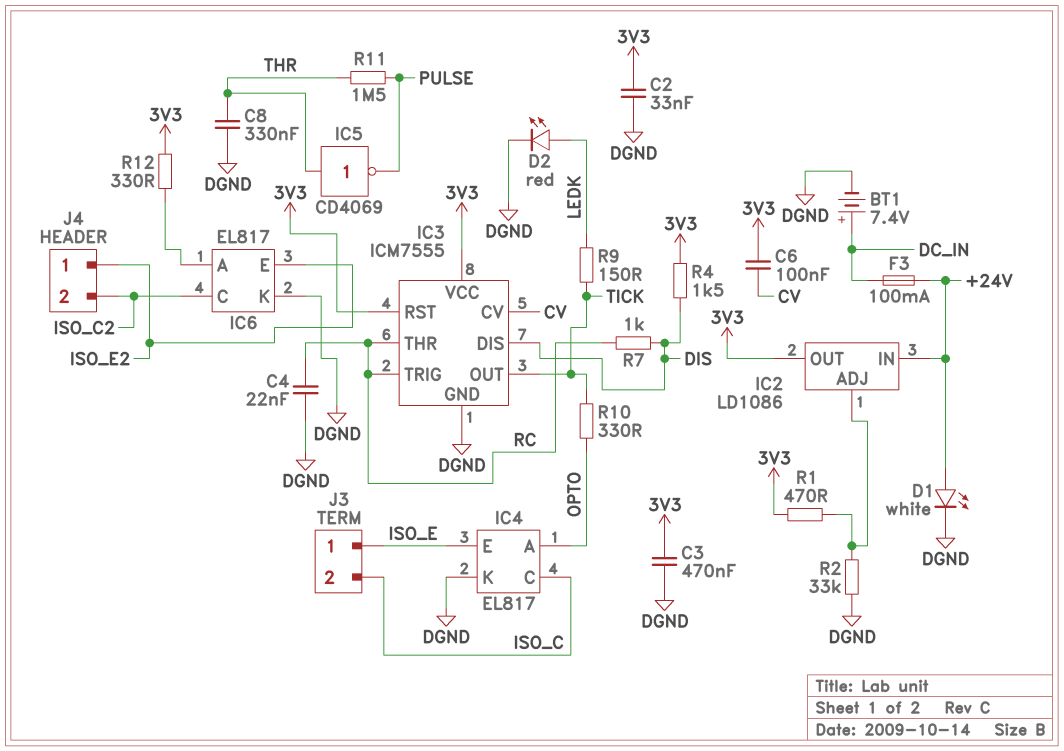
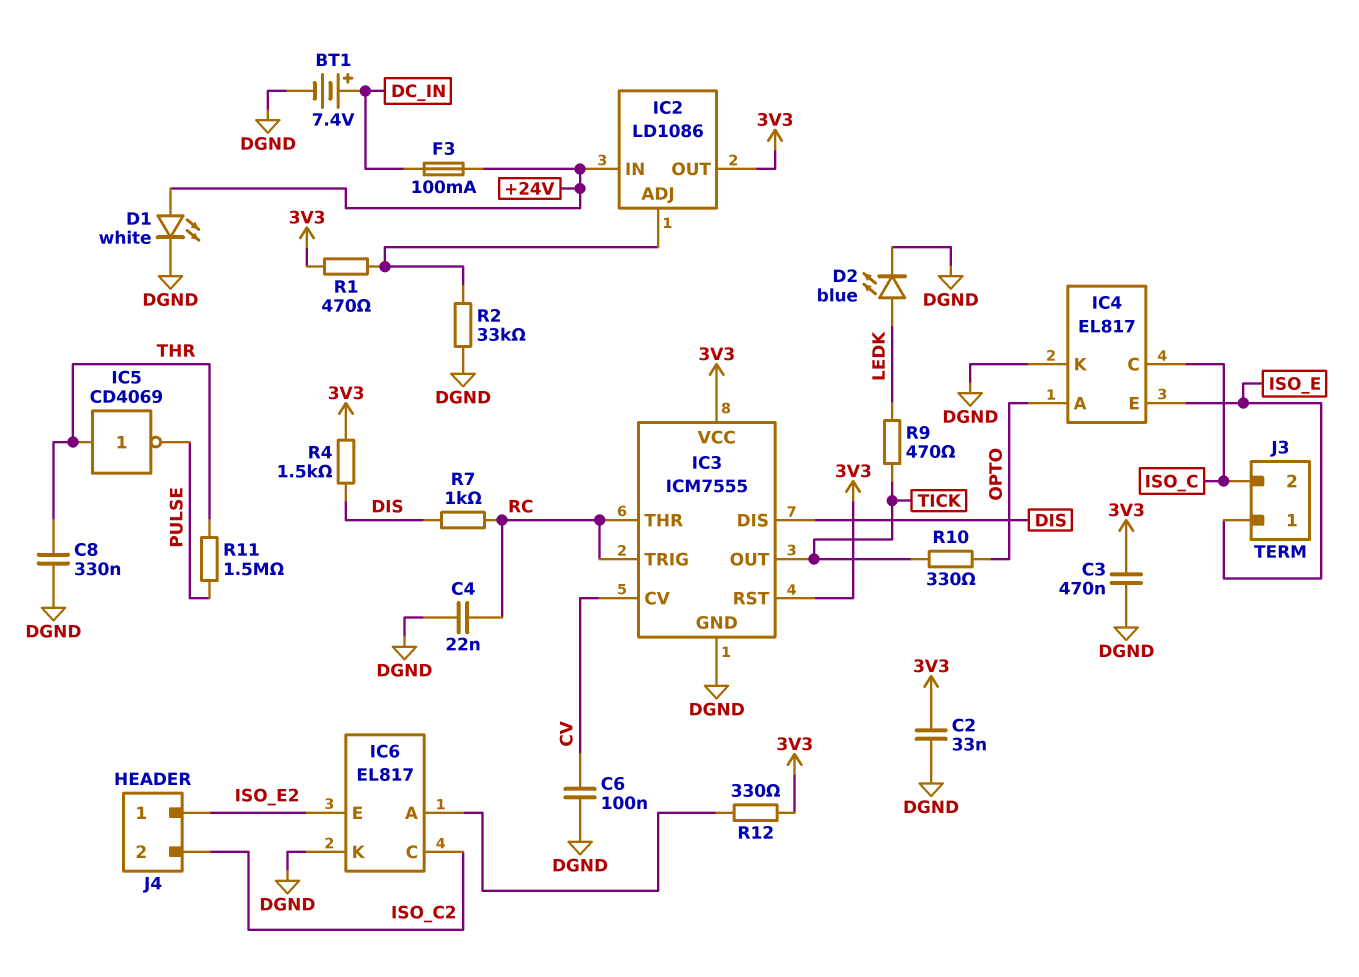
C6: 100nF (3V3, CV) -> 100nF (CV, DGND)
D2: LED red (A LEDK, K DGND) -> LED blue (A LEDK, K DGND)
R9: 150 (LEDK, TICK) -> 470 (LEDK, TICK)

